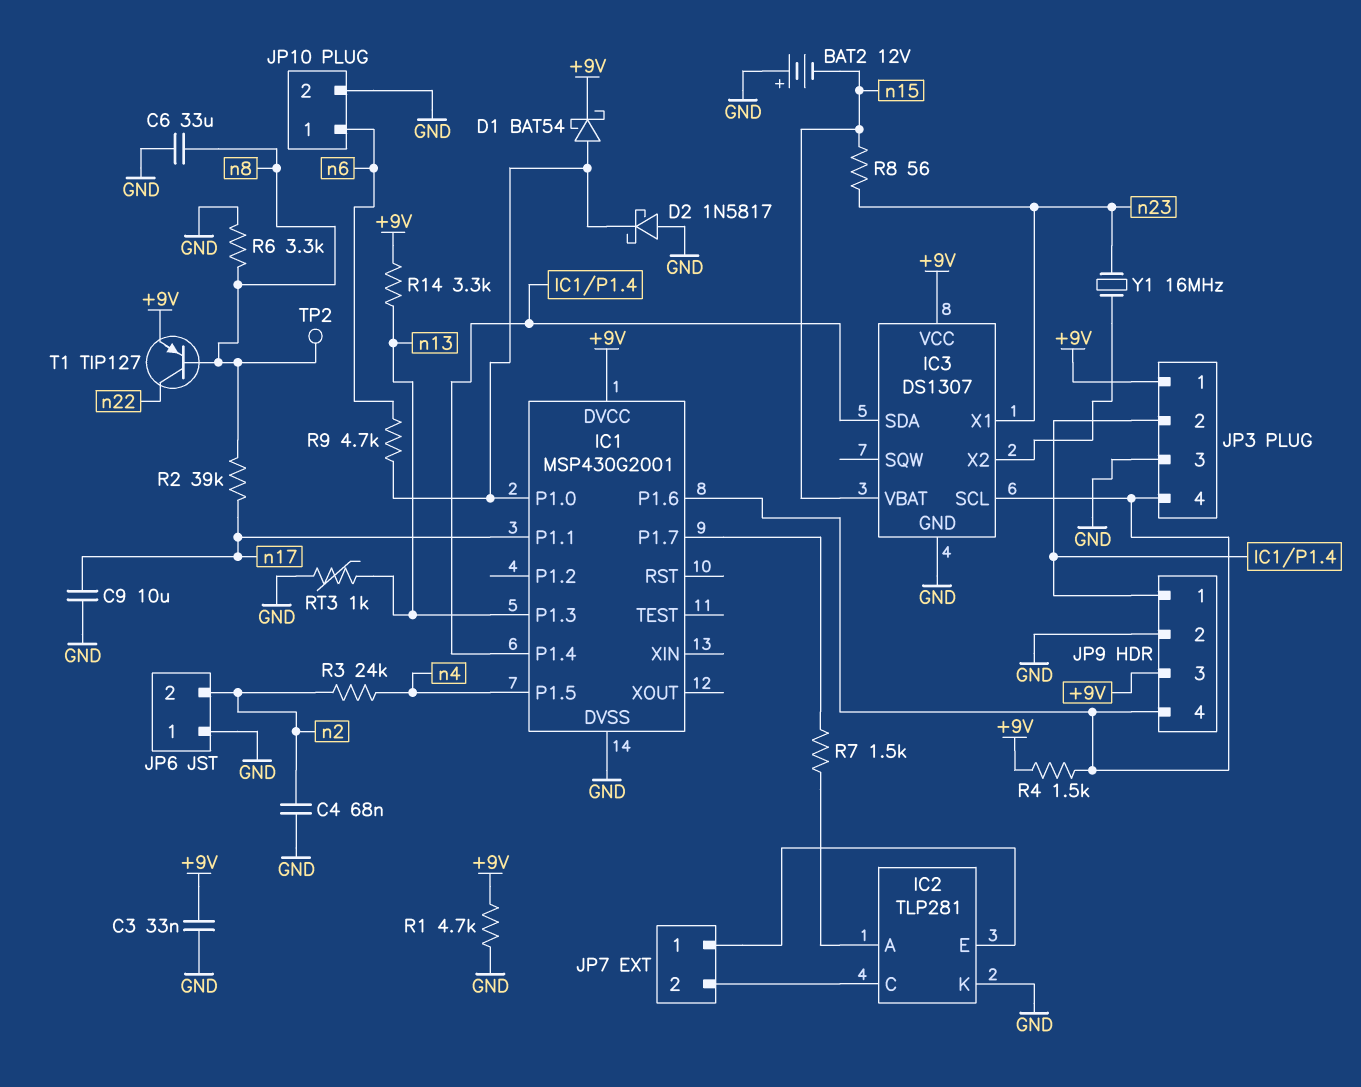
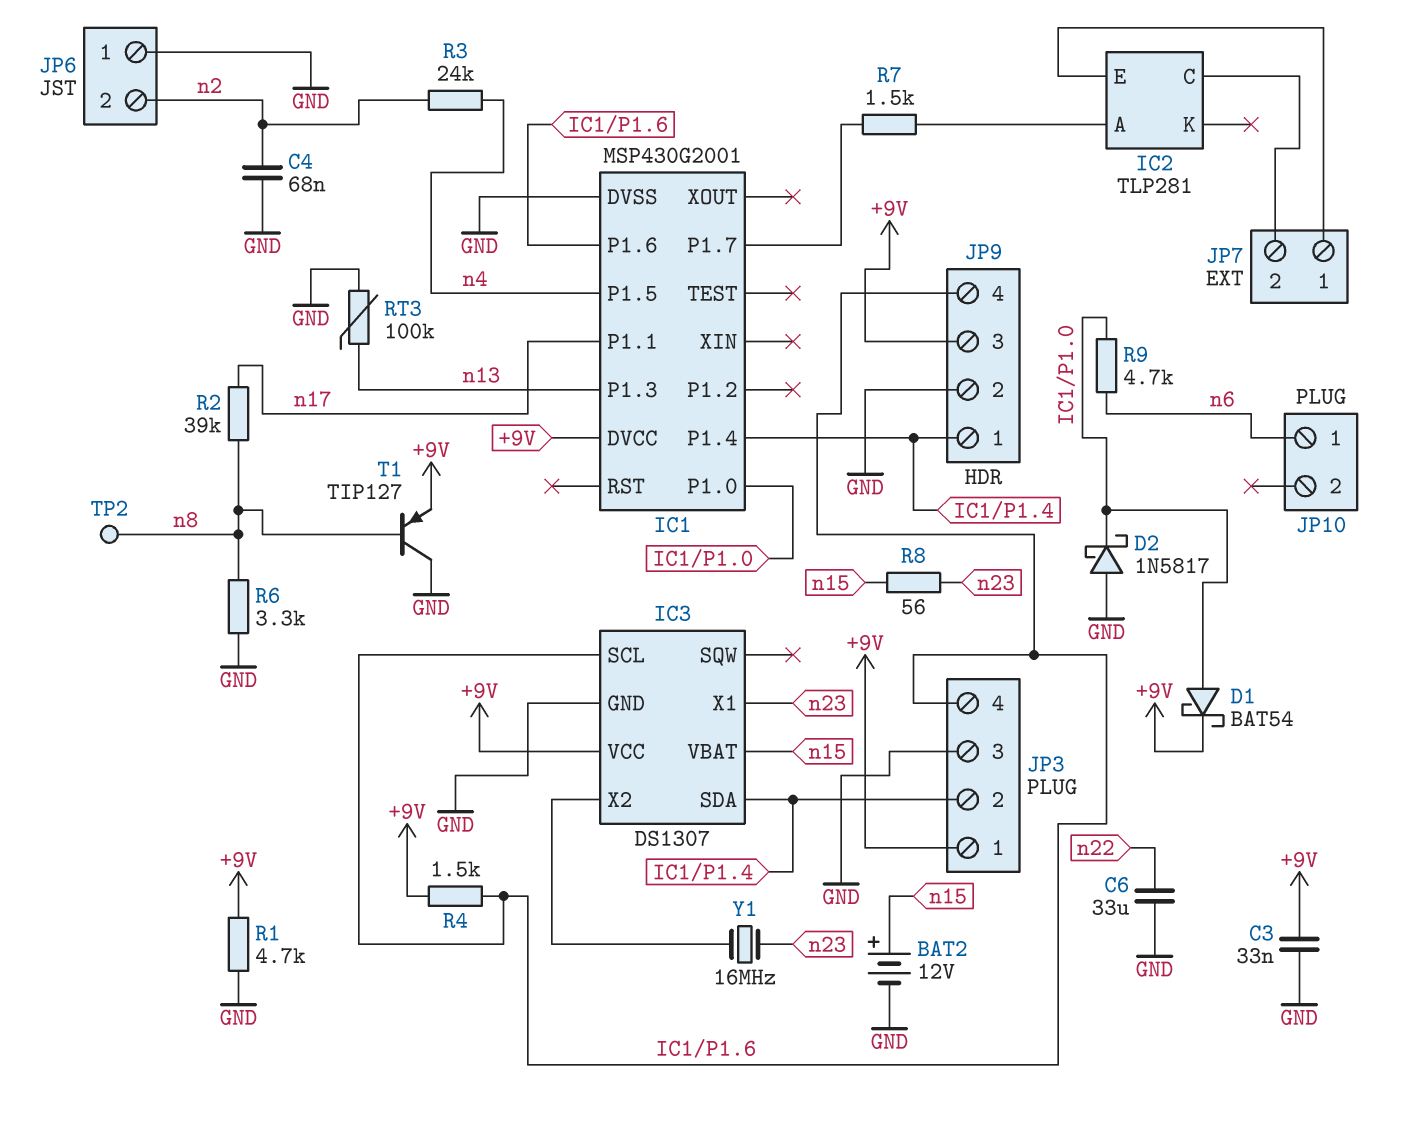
BAT2: 12V (plus GND, minus n15) -> 12V (plus n15, minus GND)
C6: 33uF (GND, n8) -> 33uF (GND, n22)
C9: 10uF (GND, n17) -> none
IC2 pin K: GND -> none
JP10 pin 2: GND -> none
R14: 3.3k (+9V, n13) -> none
RT3: 1k (GND, n13) -> 100k (GND, n13)
T1: PNP TIP127 (B n8, C n22, E +9V) -> PNP TIP127 (B n8, C GND, E +9V)

